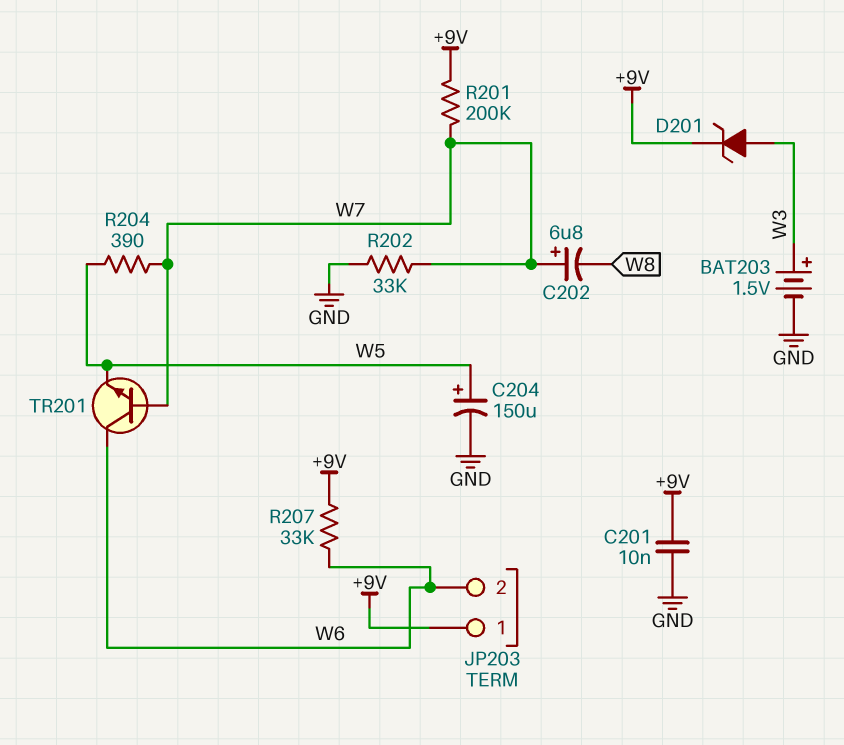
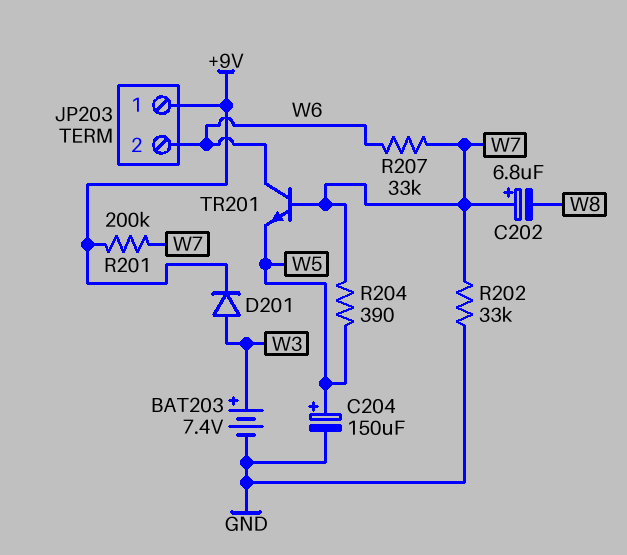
BAT203: 1.5V (plus W3, minus GND) -> 7.4V (plus W3, minus GND)
C201: 10nF (+9V, GND) -> none
D201: zener (A W3, K +9V) -> diode (A W3, K +9V)
R207: 33k (+9V, W6) -> 33k (W6, W7)

